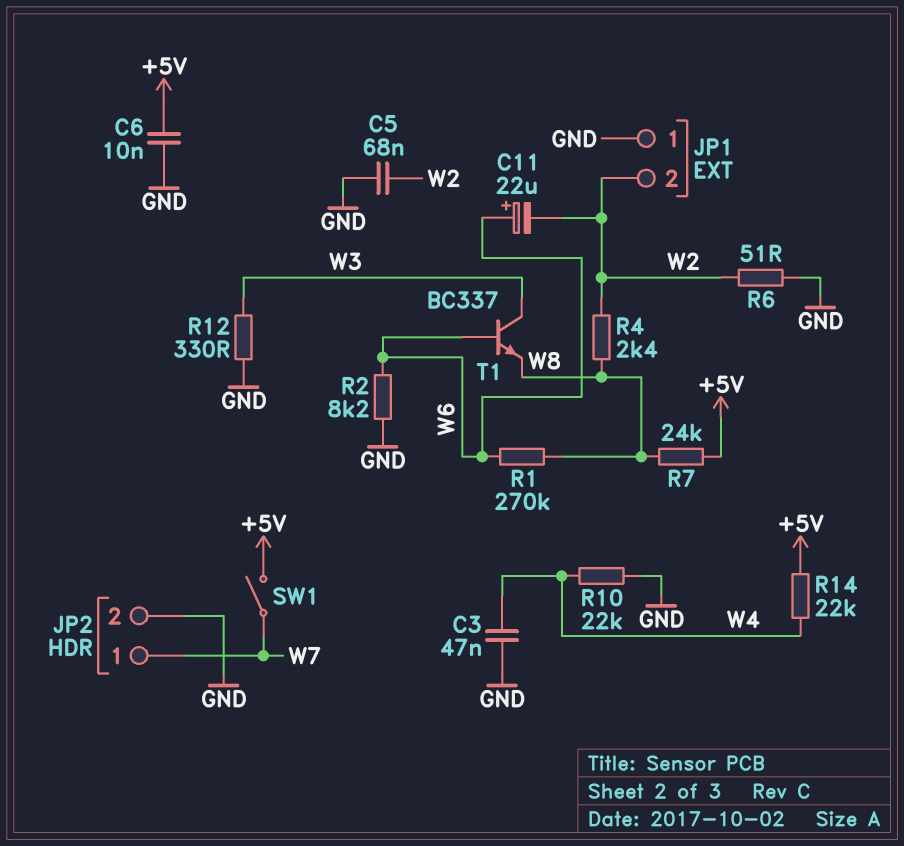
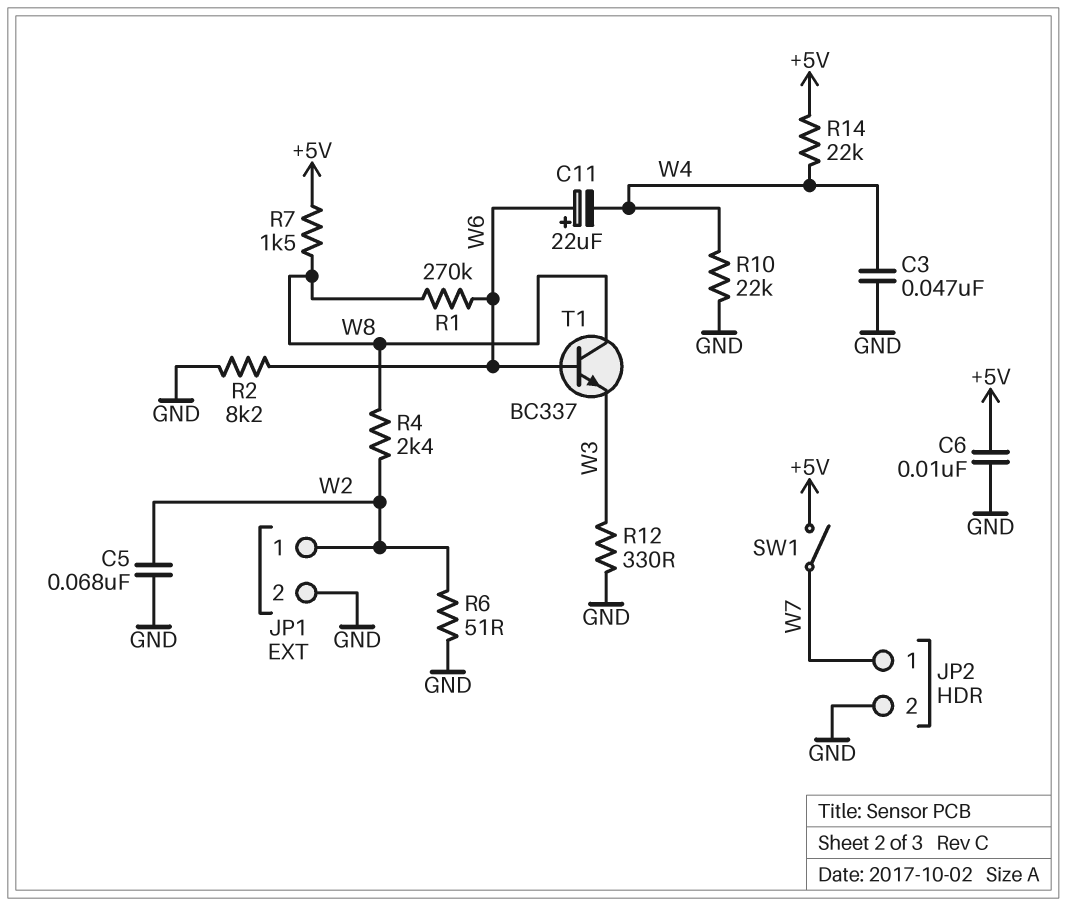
C11: 22uF (plus W6, minus W2) -> 22uF (plus W6, minus W4)
JP1 pin 1: GND -> W2
JP1 pin 2: W2 -> GND
R7: 24k (+5V, W8) -> 1.5k (+5V, W8)
T1: NPN BC337 (B W6, C W3, E W8) -> NPN BC337 (B W6, C W8, E W3)

